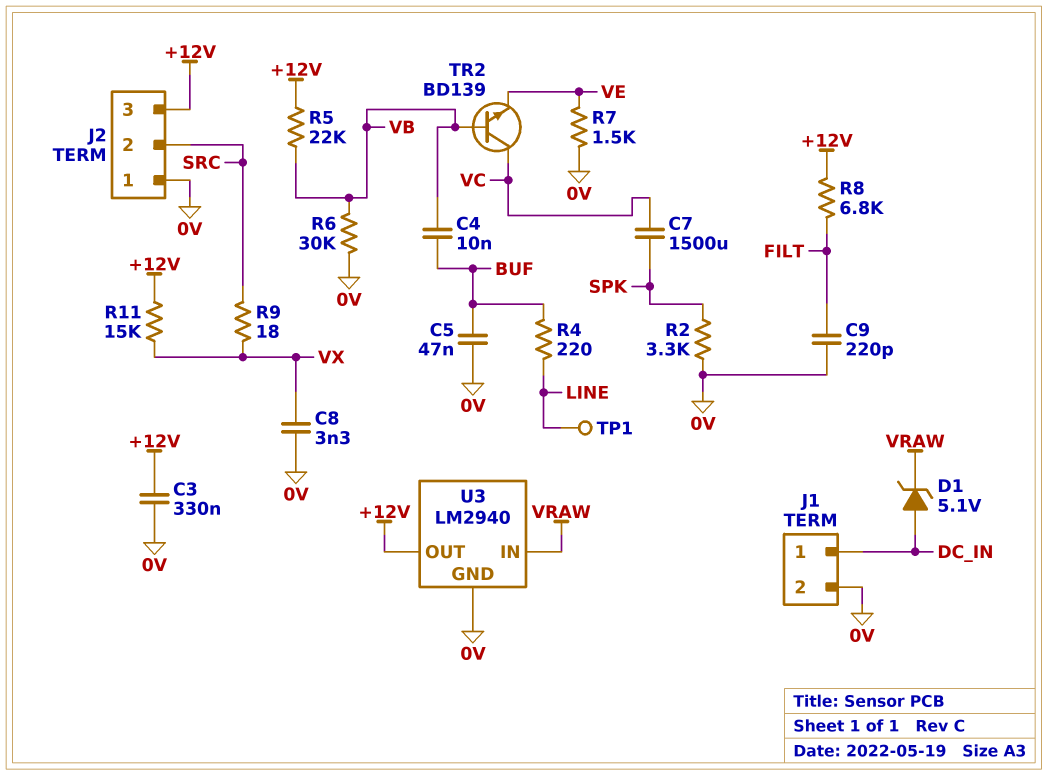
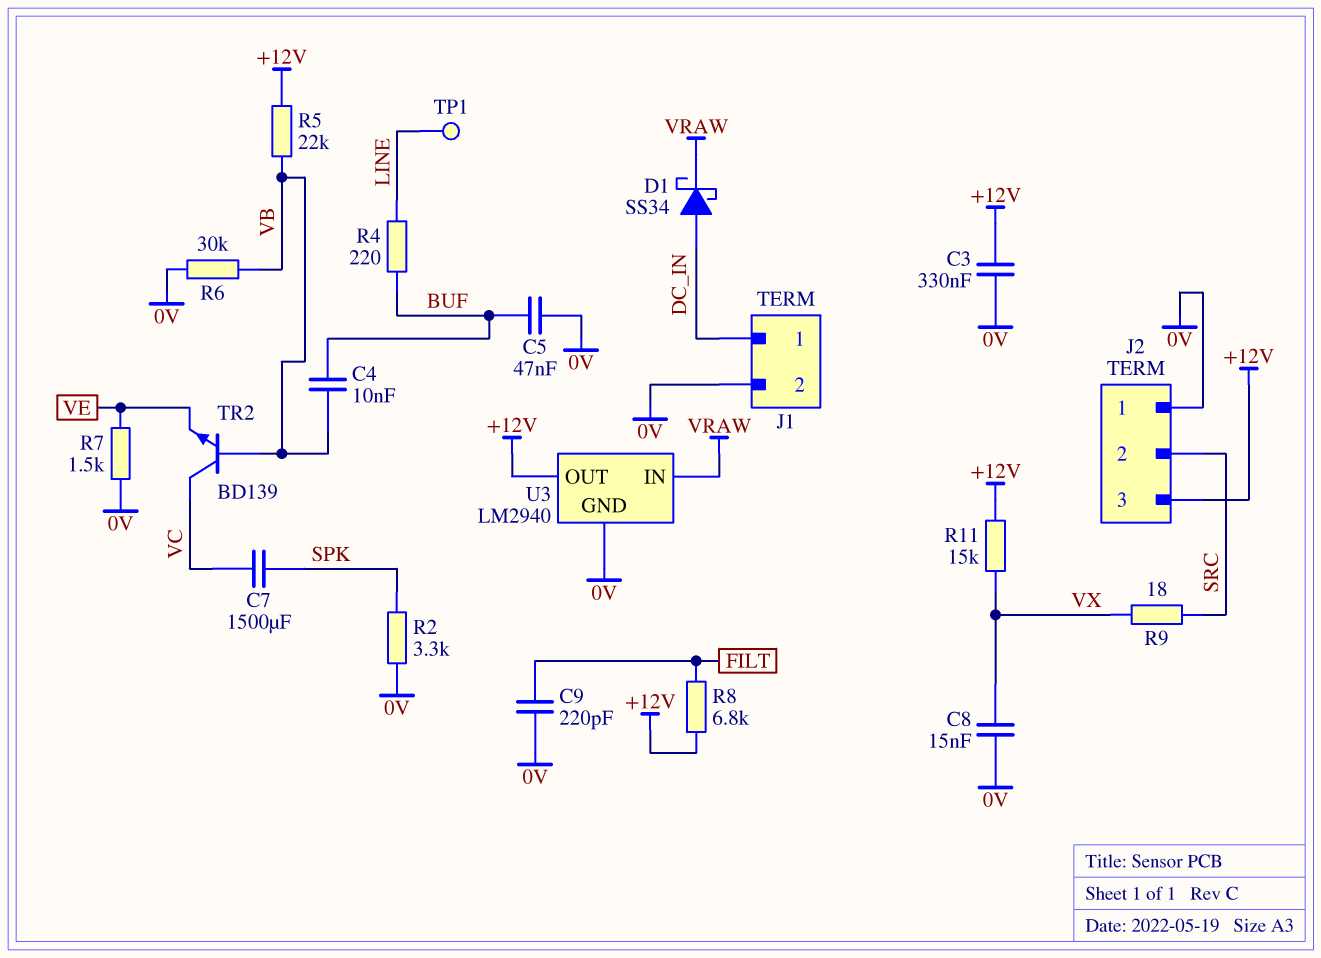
C8: 3.3nF (0V, VX) -> 15nF (0V, VX)
D1: zener 5.1V (A DC_IN, K VRAW) -> schottky SS34 (A DC_IN, K VRAW)

